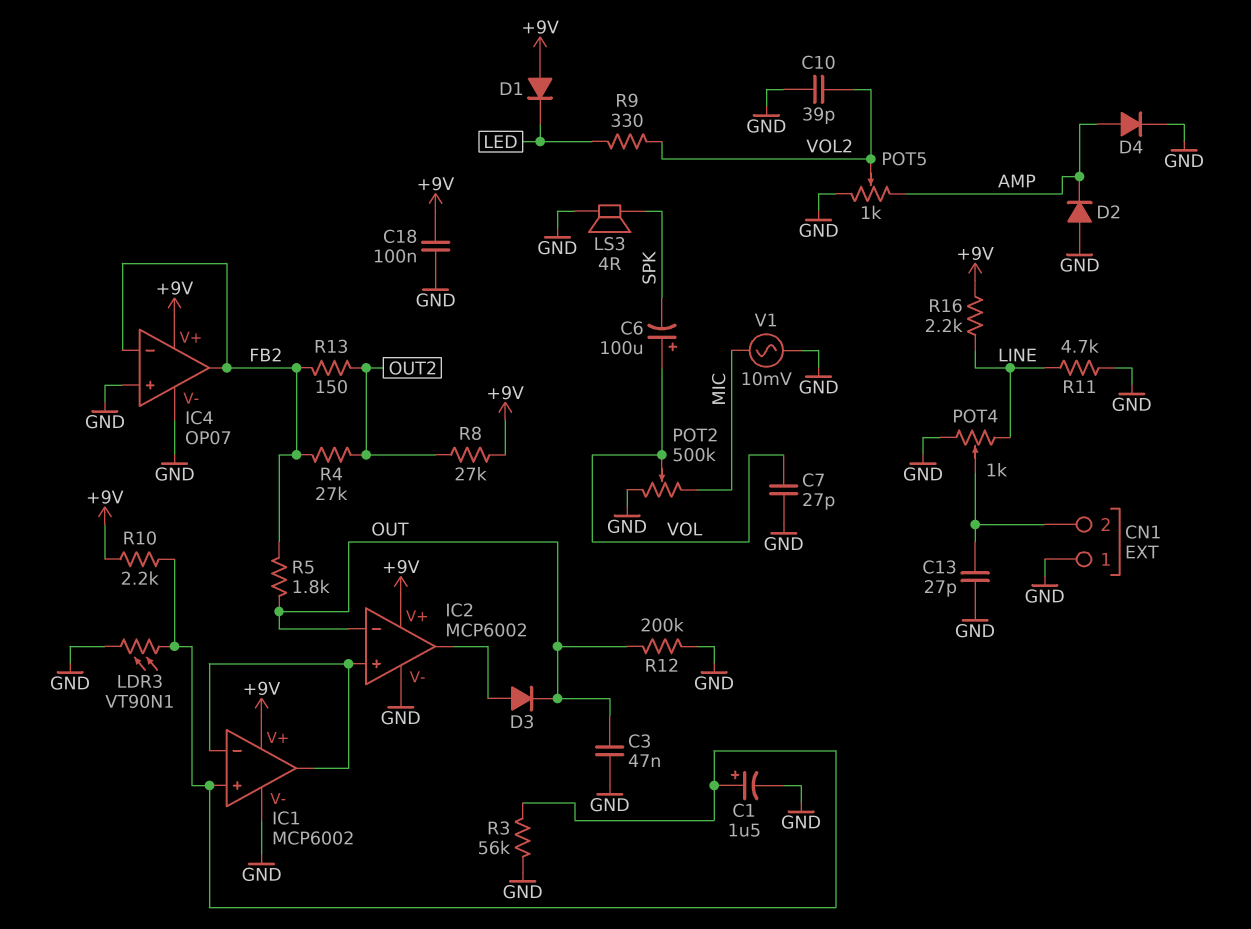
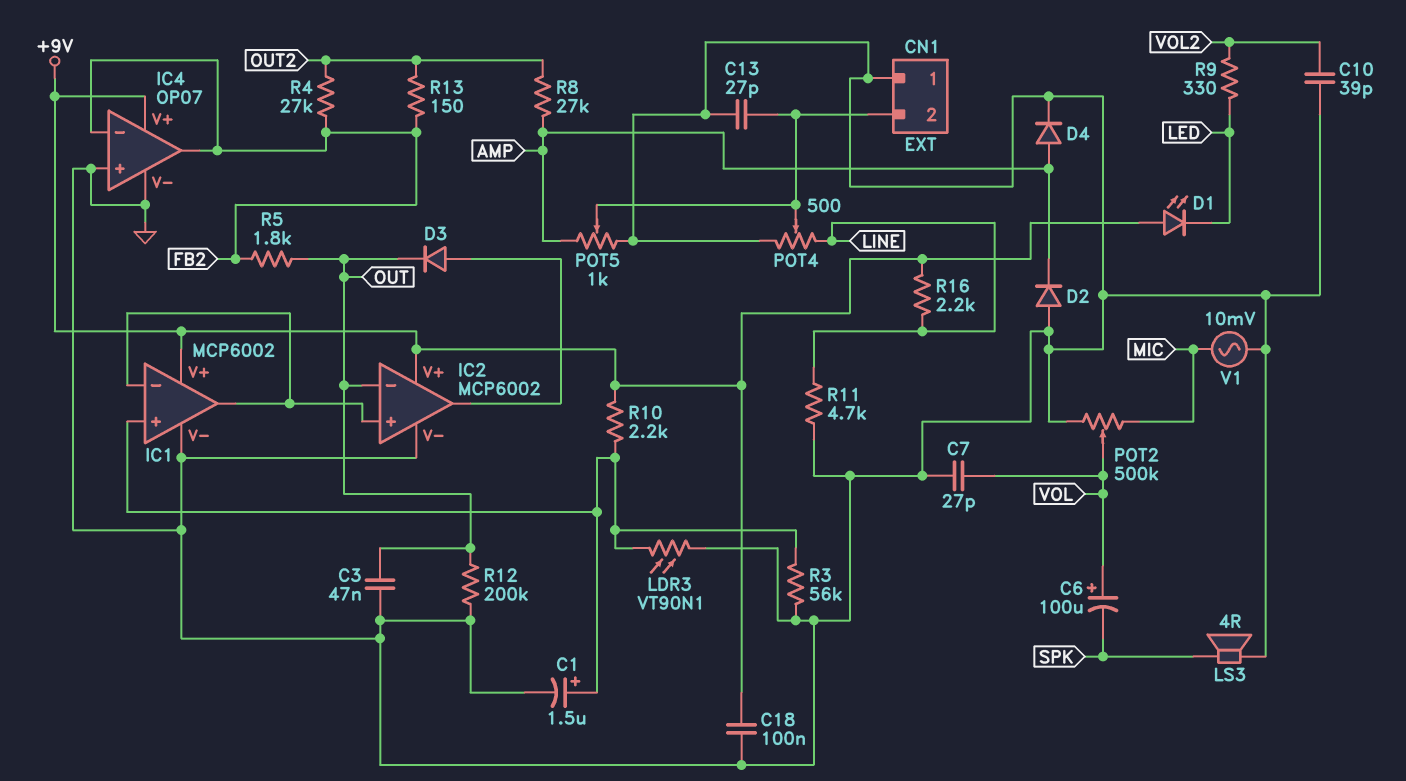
D1: diode (A +9V, K LED) -> LED (A +9V, K LED)
POT4: 1k (GND, LINE, wiper CN1/2) -> 500 (GND, LINE, wiper CN1/2)
POT5: 1k (AMP, GND, wiper VOL2) -> 1k (AMP, GND, wiper CN1/2)
R8: 27k (+9V, OUT2) -> 27k (AMP, OUT2)

